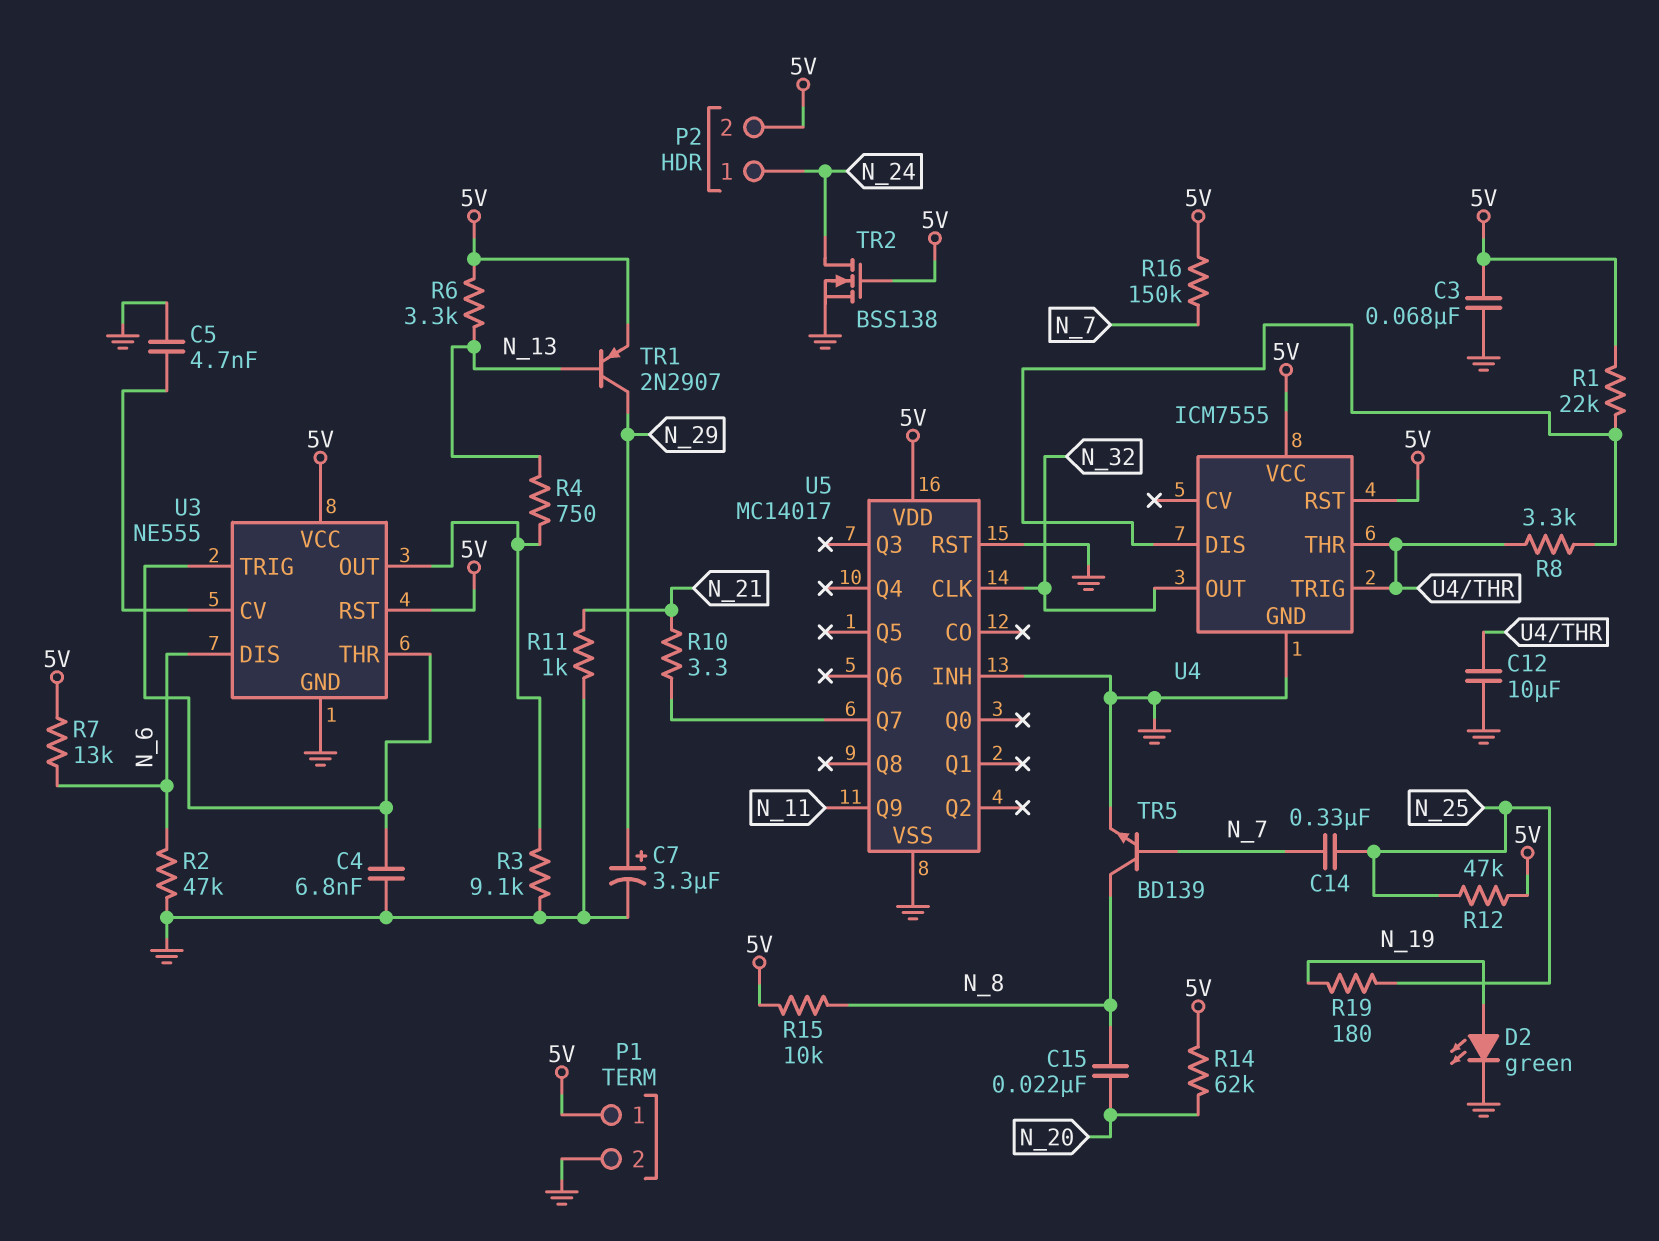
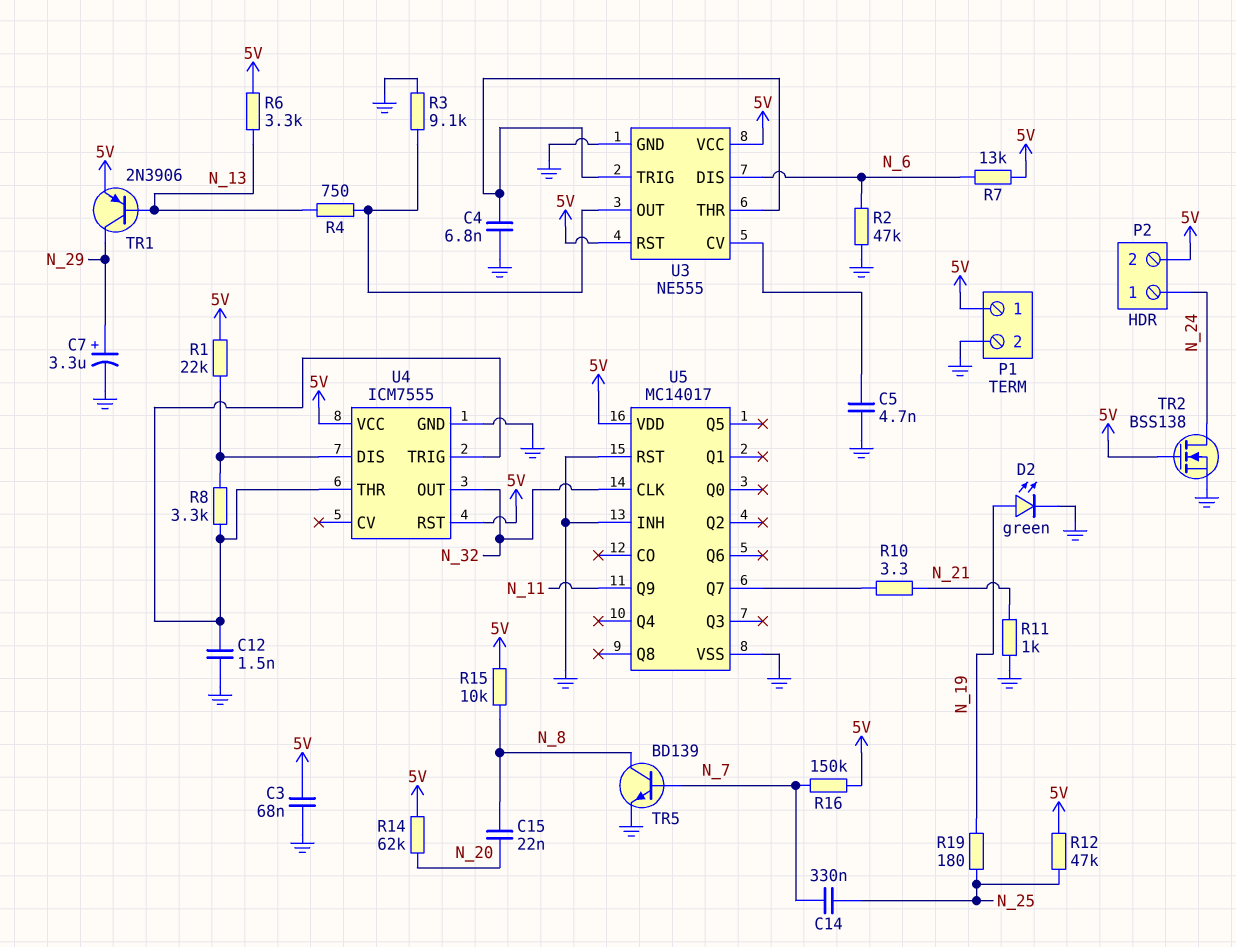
C12: 10uF (GND, U4/THR) -> 1.5nF (GND, U4/THR)
TR1: PNP 2N2907 (B N_13, C N_29, E 5V) -> PNP 2N3906 (B N_13, C N_29, E 5V)

